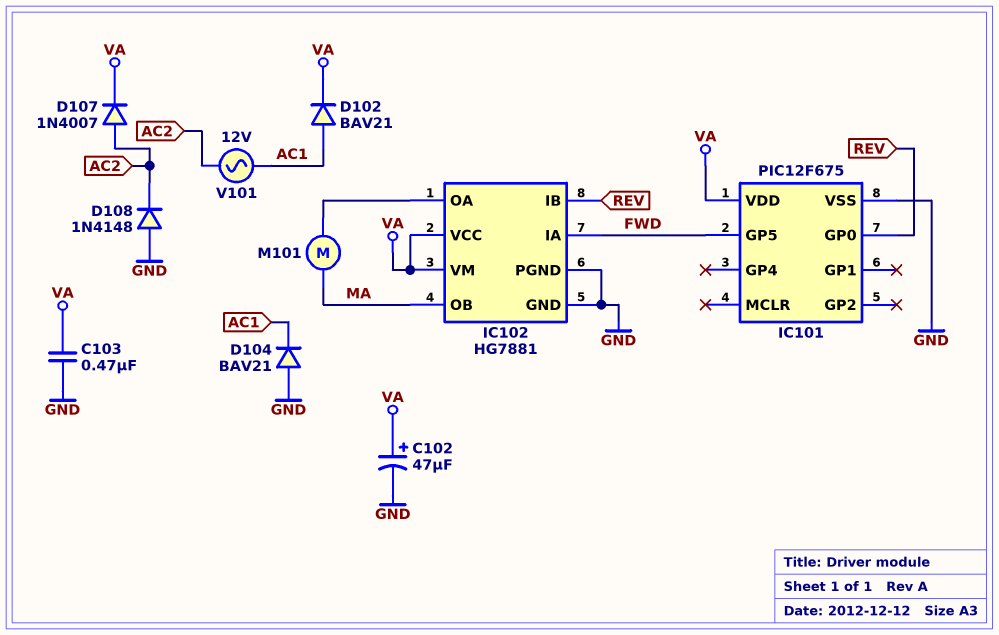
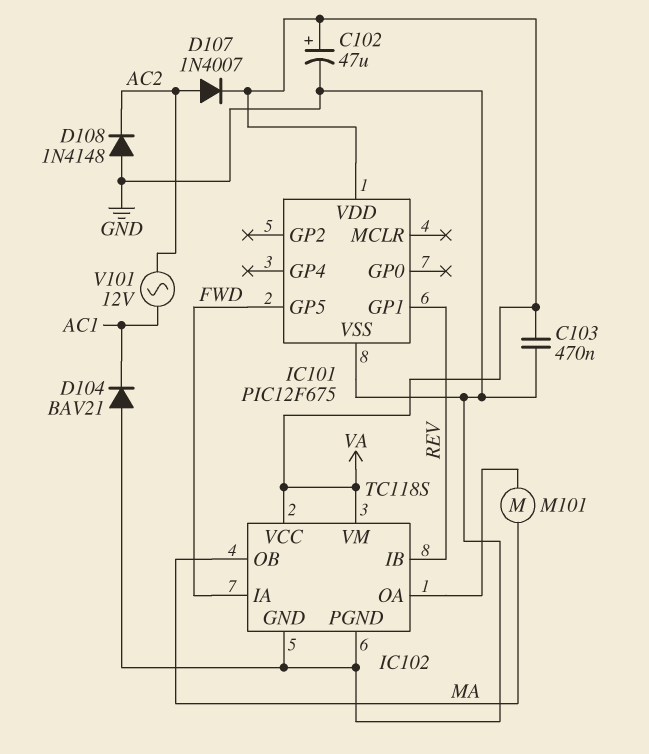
D102: diode BAV21 (A AC1, K VA) -> none
IC101 pin GP0: REV -> none
IC101 pin GP1: none -> REV
IC102: HG7881 -> TC118S

